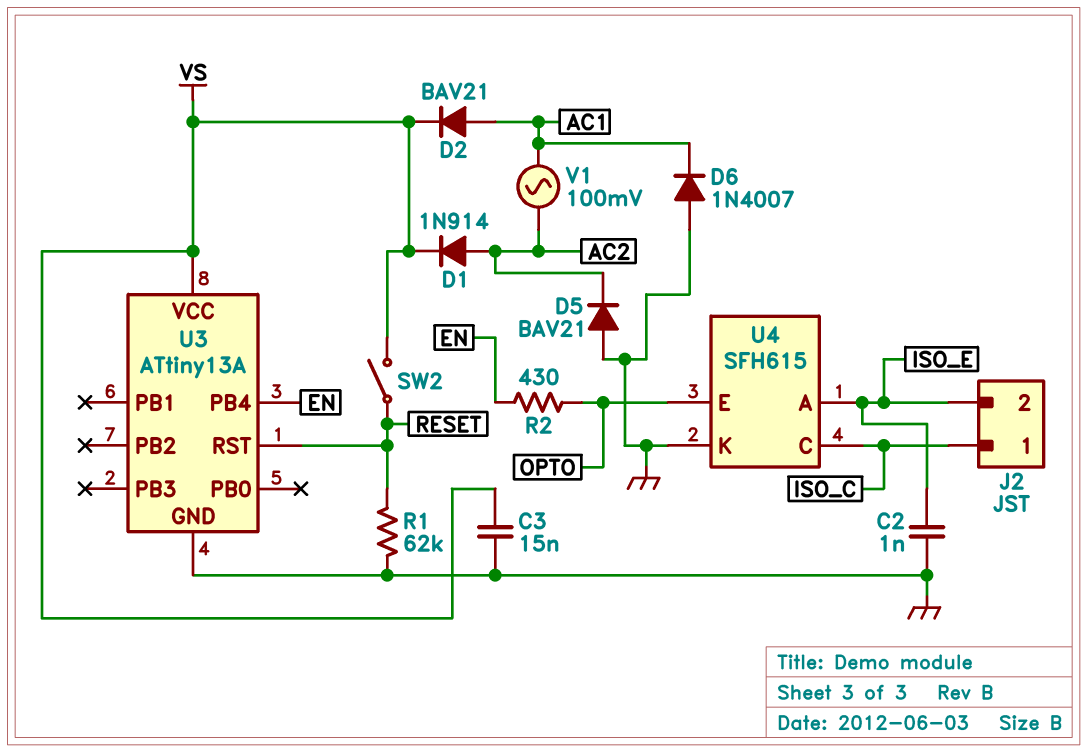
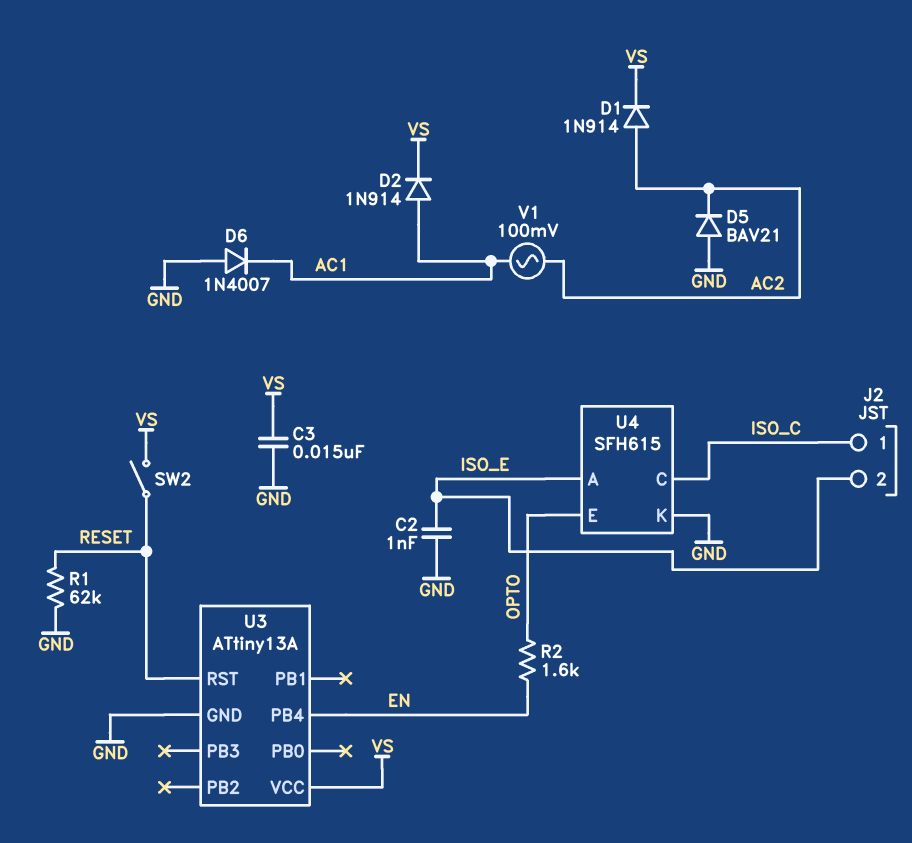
D2: diode BAV21 (A AC1, K VS) -> diode 1N914 (A AC1, K VS)
R2: 430 (EN, OPTO) -> 1.6k (EN, OPTO)

